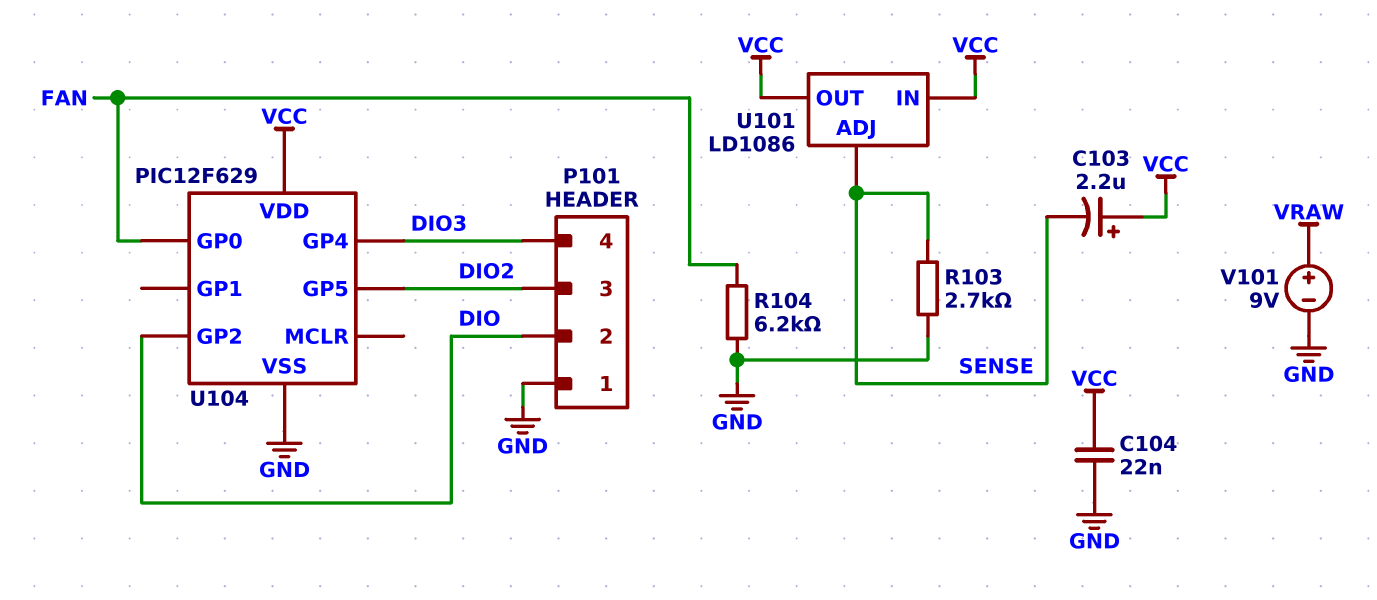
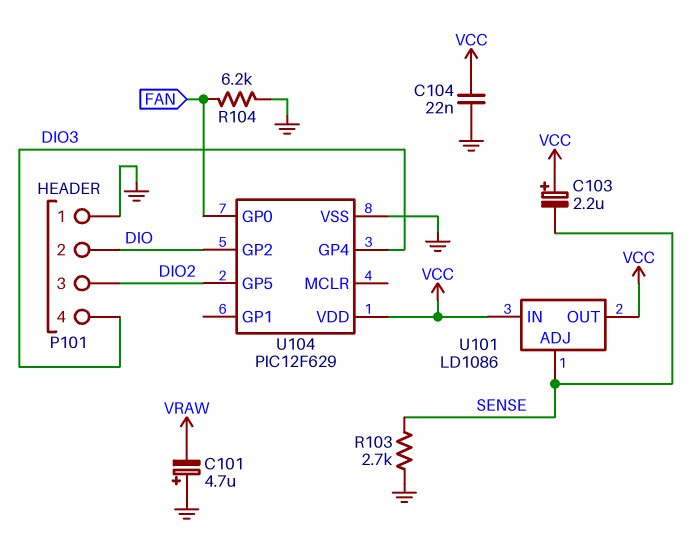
C101: none -> 4.7uF (plus GND, minus VRAW)
V101: 9V (plus VRAW, minus GND) -> none

